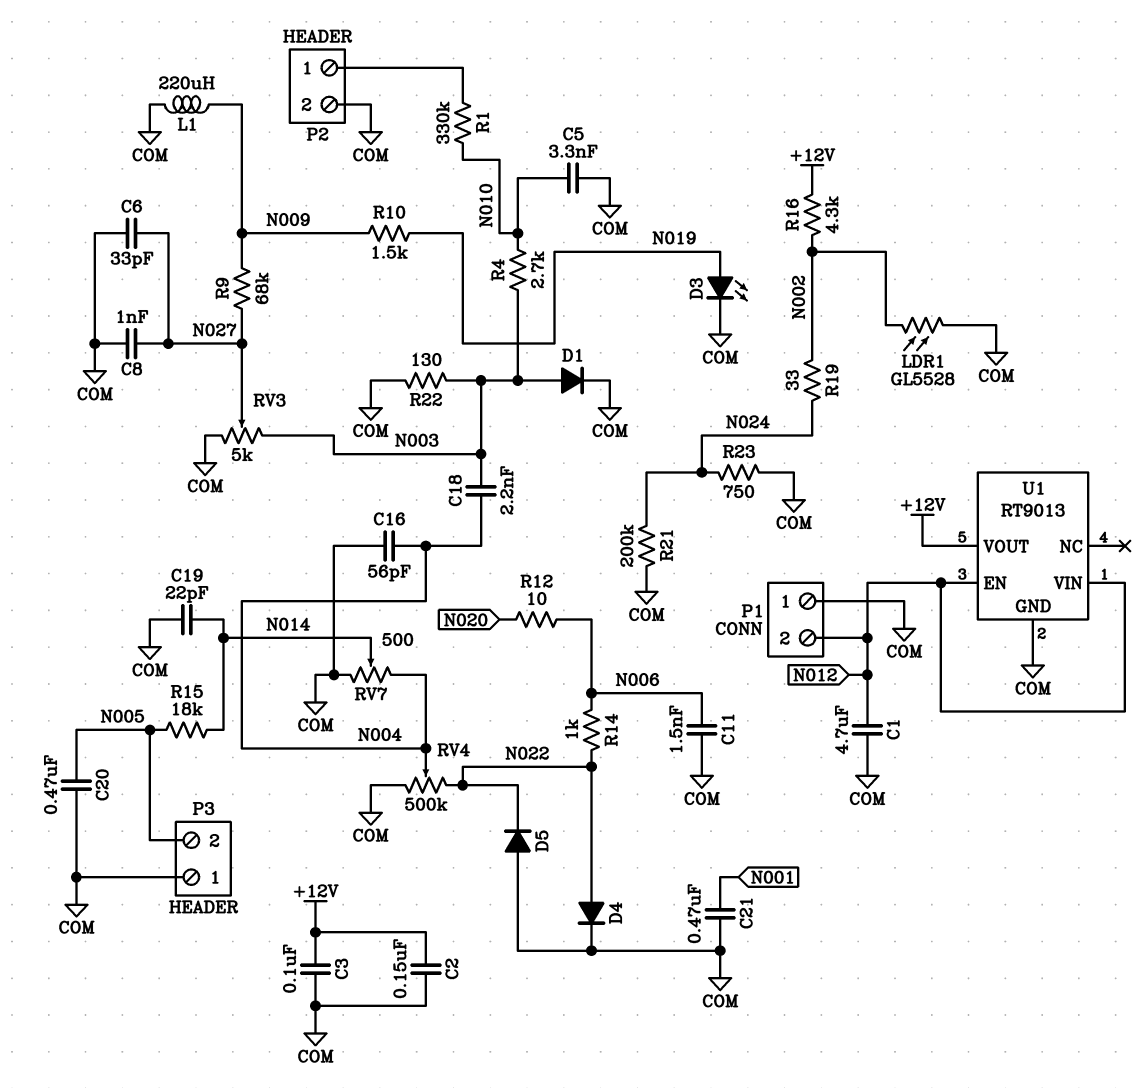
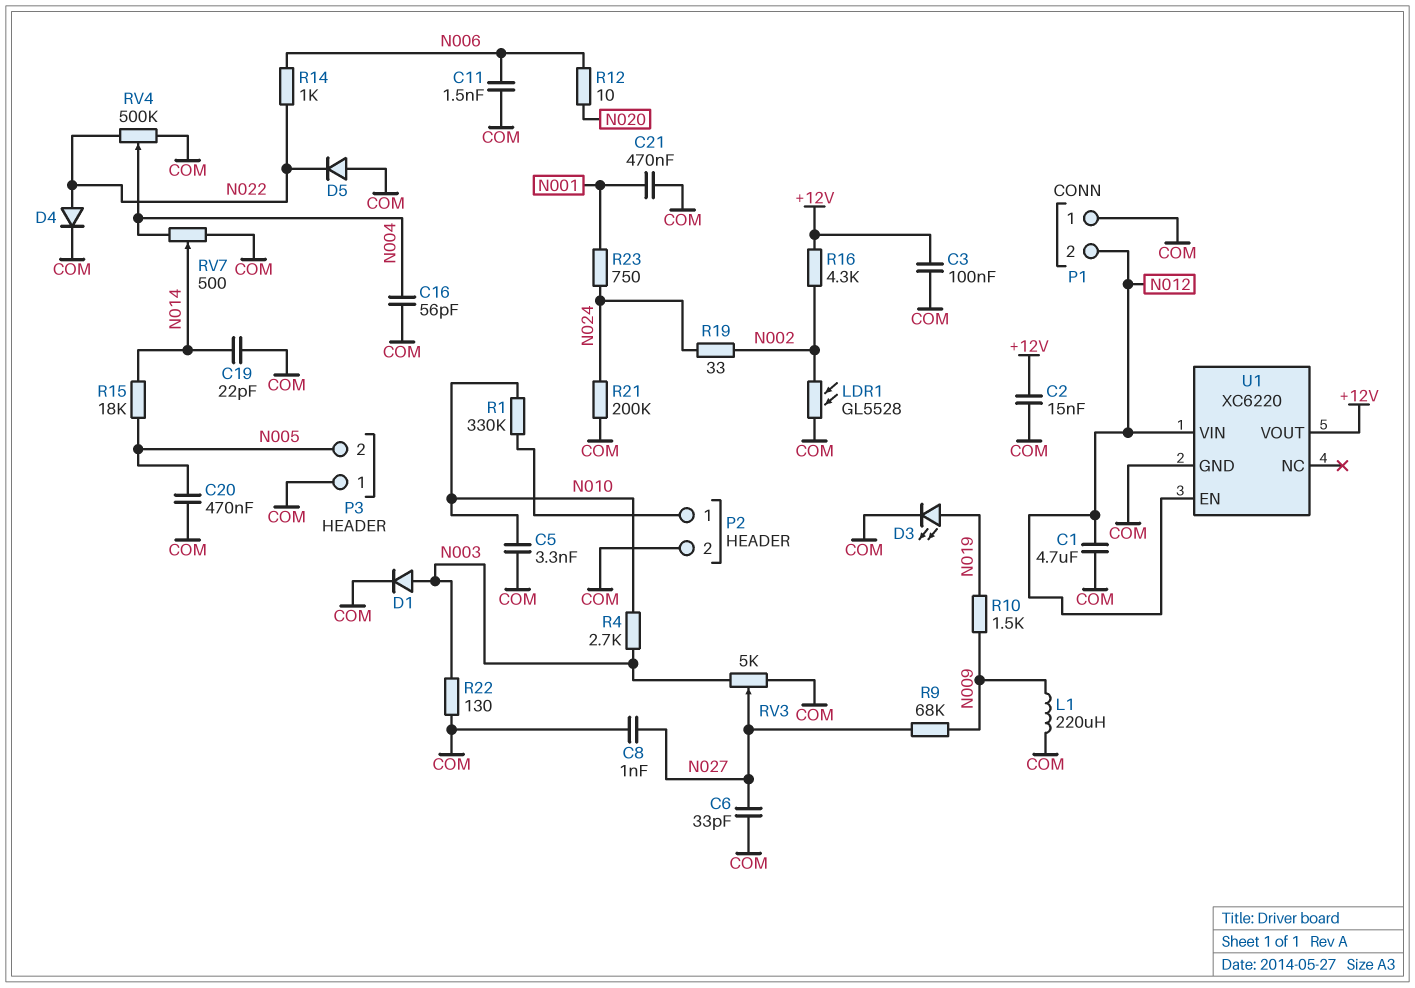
C2: 150nF (+12V, COM) -> 15nF (+12V, COM)
C18: 2.2nF (N003, N004) -> none
R23: 750 (COM, N024) -> 750 (N001, N024)
U1: RT9013 -> XC6220

